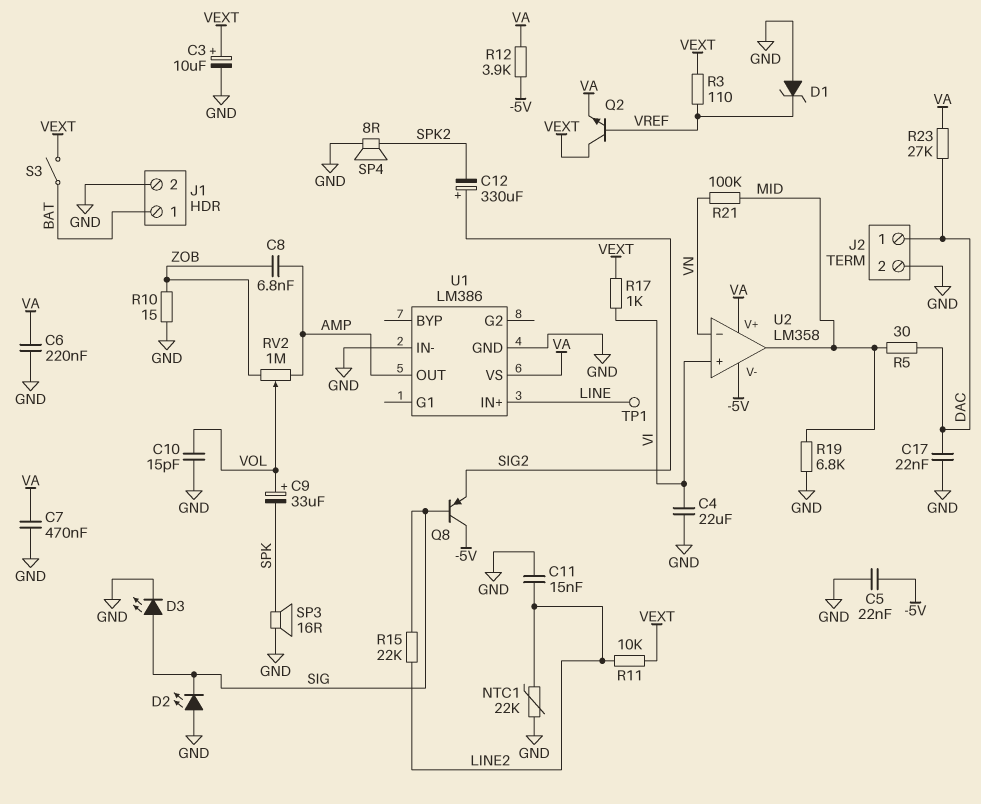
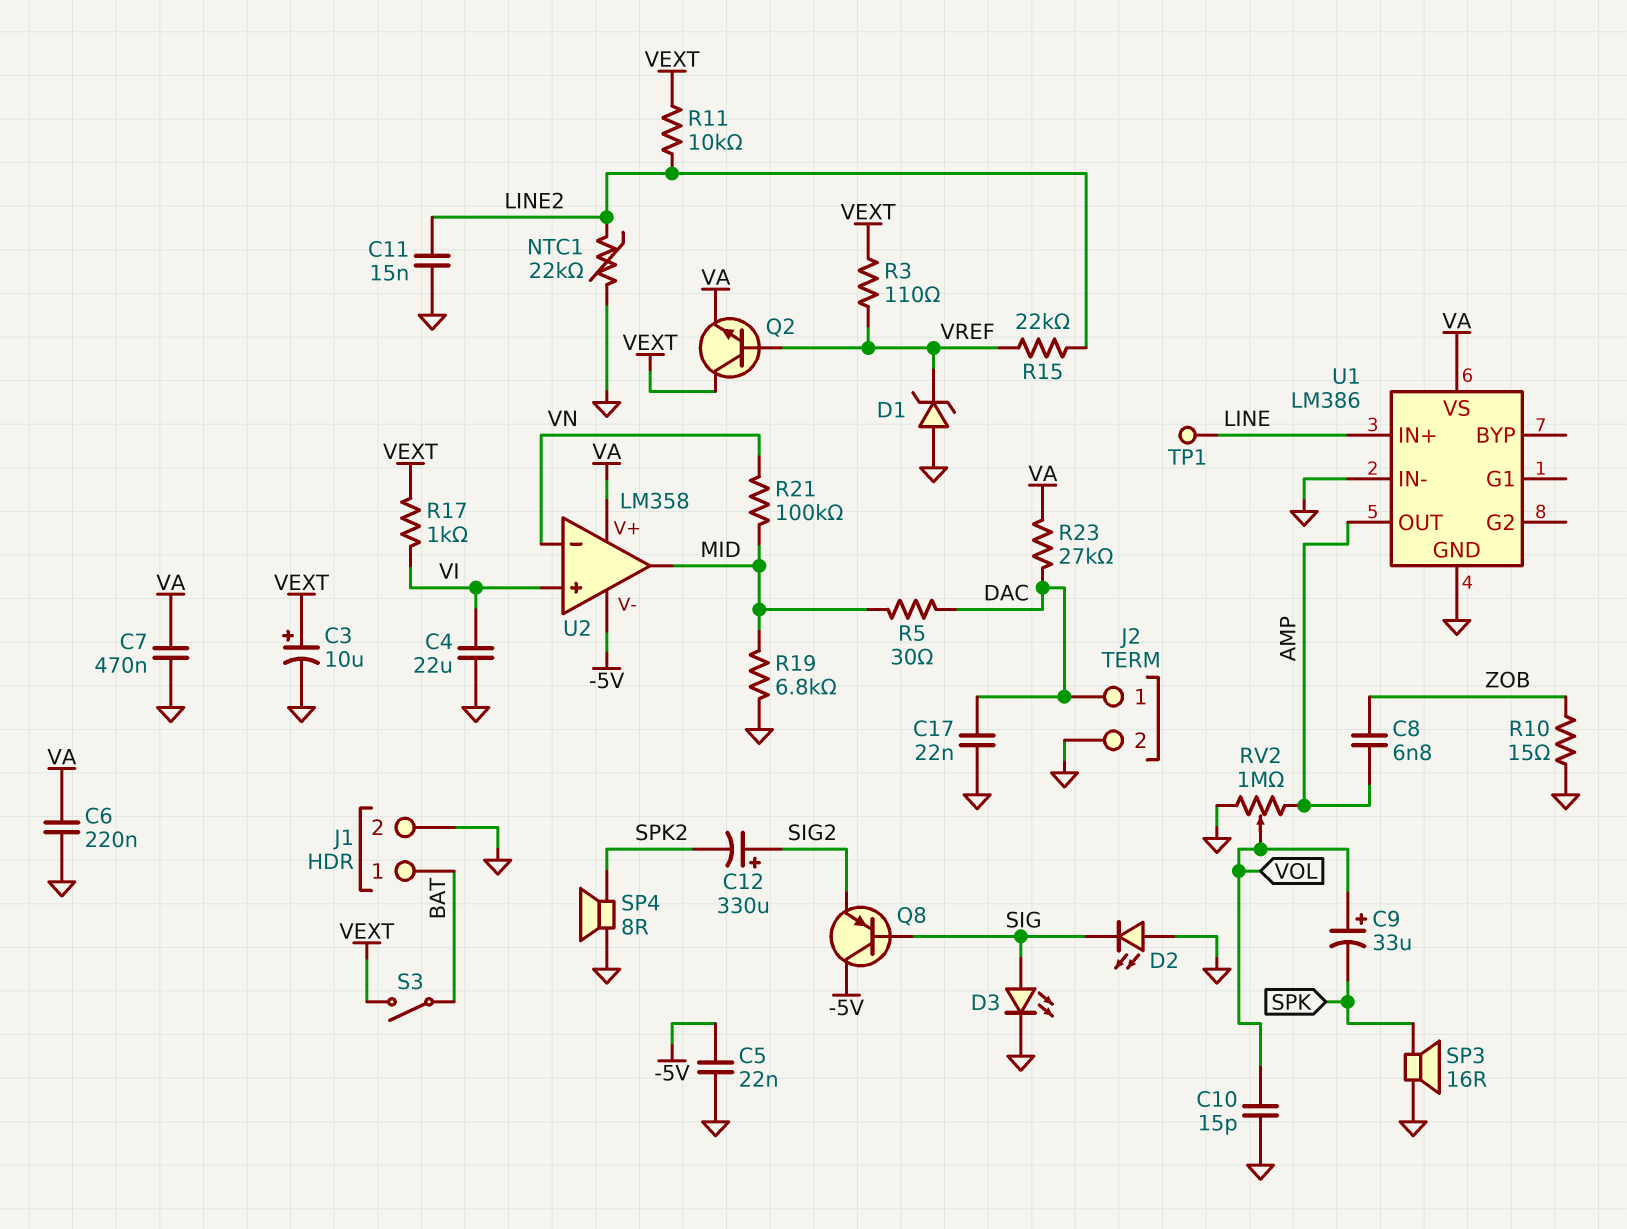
R12: 3.9k (-5V, VA) -> none
R15: 22k (LINE2, SIG) -> 22k (LINE2, VREF)
RV2: 1M (AMP, ZOB, wiper VOL) -> 1M (AMP, GND, wiper VOL)

